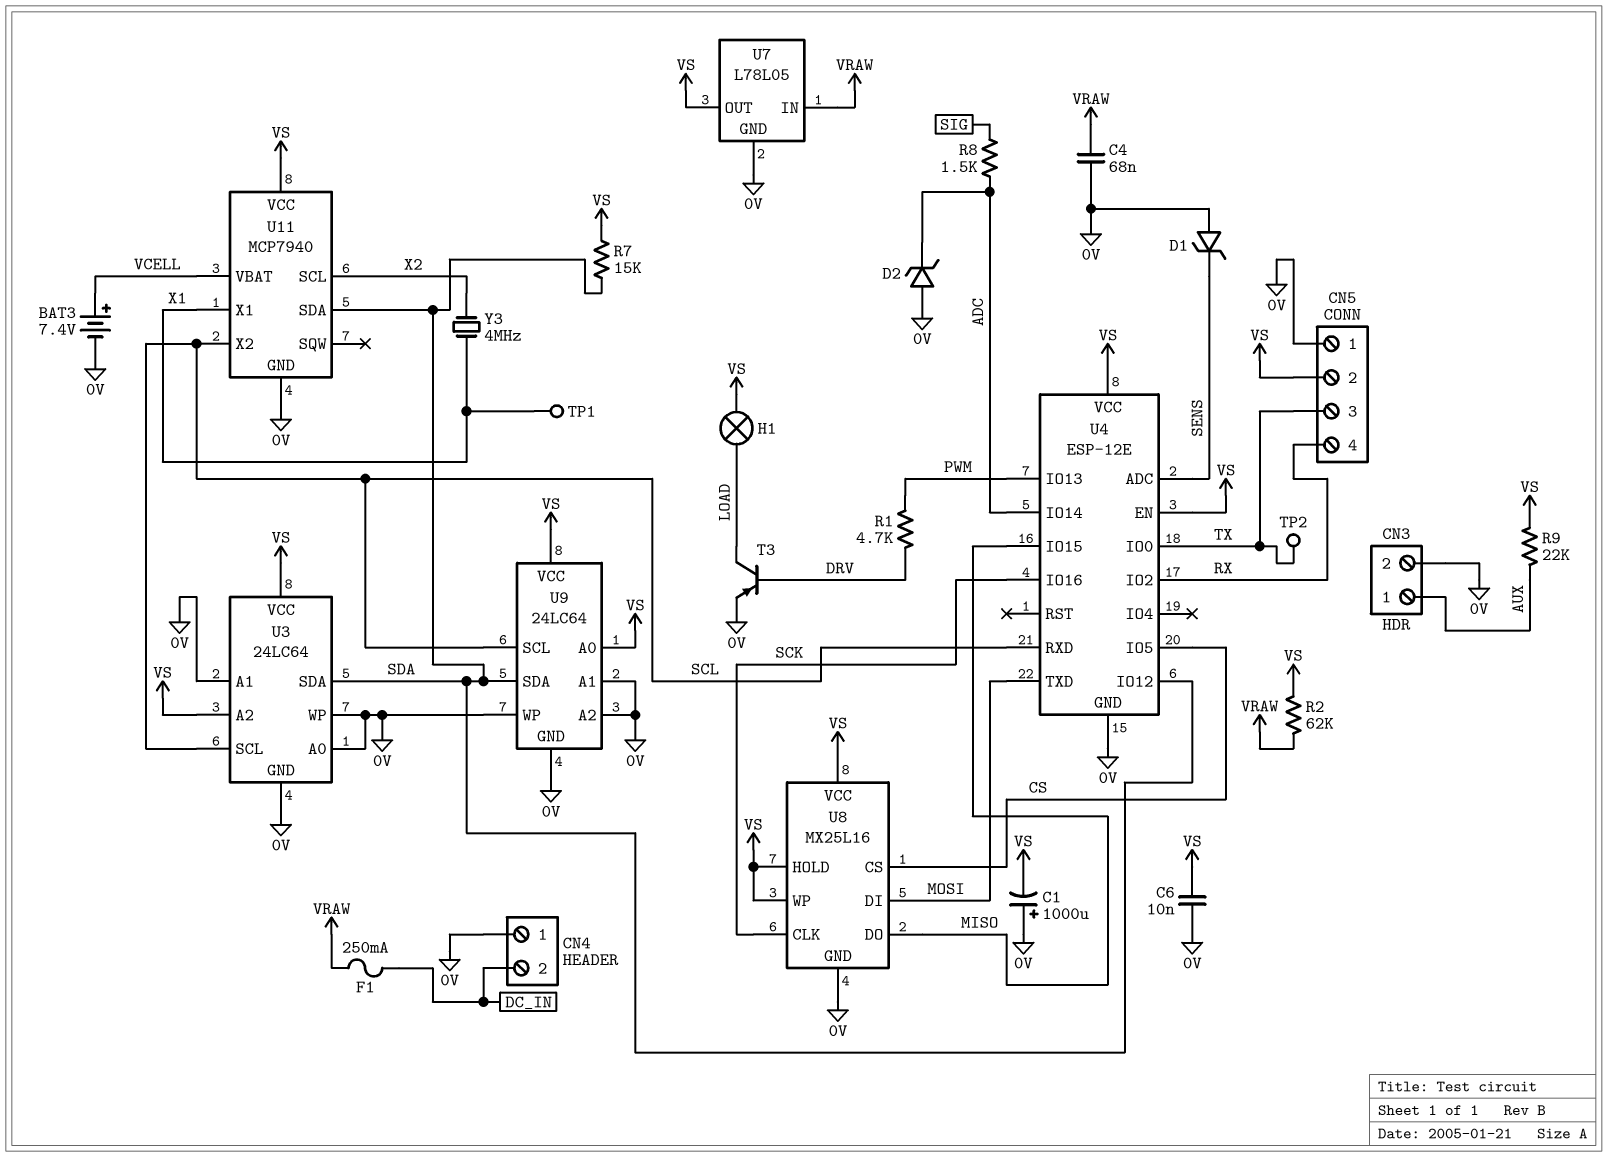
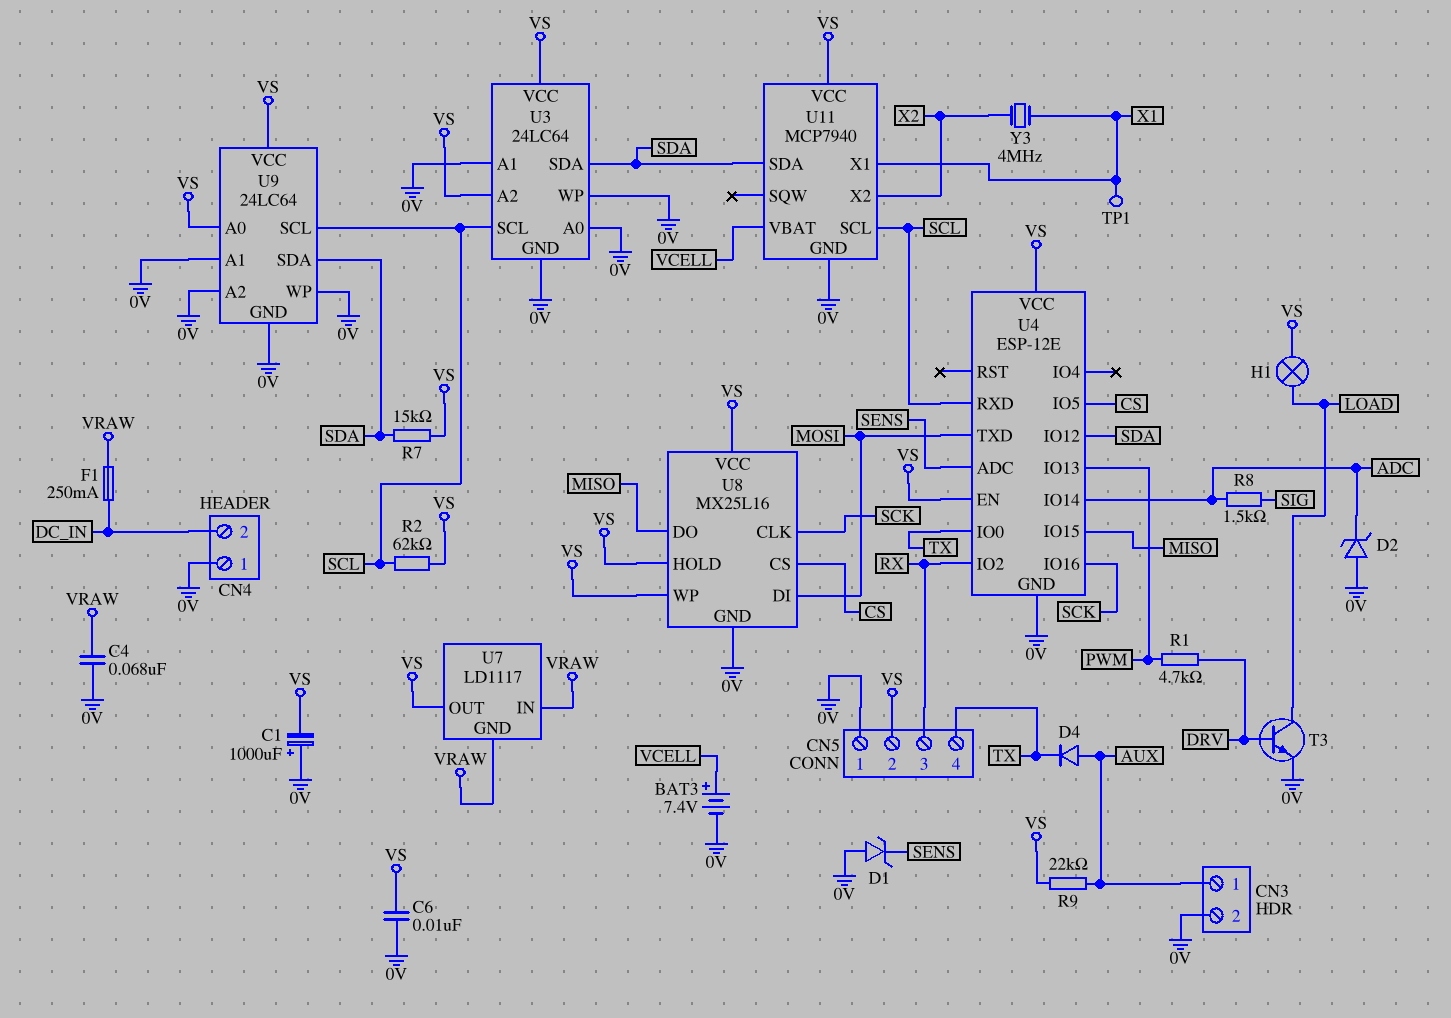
CN5 pin 3: TX -> RX
CN5 pin 4: RX -> TX
D4: none -> diode (A AUX, K TX)
R2: 62k (VRAW, VS) -> 62k (SCL, VS)
T3: PNP (B DRV, C LOAD, E 0V) -> NPN (B DRV, C LOAD, E 0V)
TP2: test point (TX) -> none
U7: L78L05 -> LD1117
U7 pin GND: 0V -> VRAW
U11 pin SCL: X2 -> SCL
U11 pin X2: SCL -> X2

